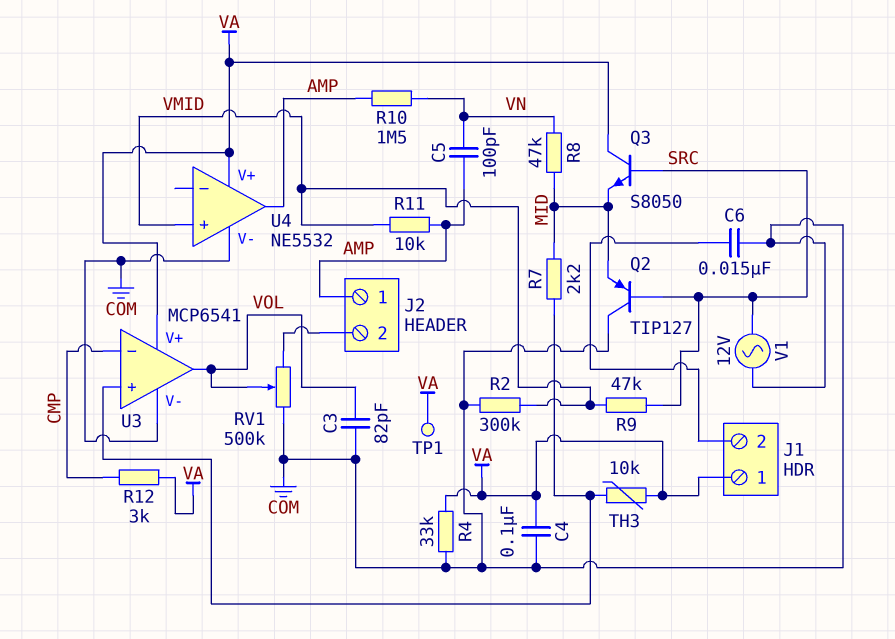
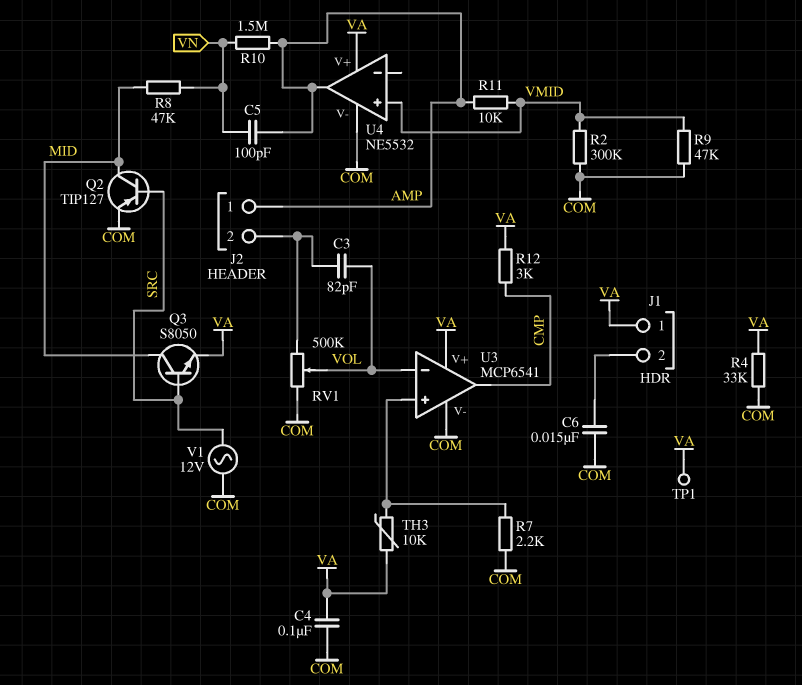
C3: 82pF (COM, VOL) -> 82pF (J2/2, VOL)
Q2: PNP TIP127 (B SRC, C COM, E MID) -> PNP TIP127 (B SRC, C MID, E COM)
Q3: NPN S8050 (B SRC, C VA, E MID) -> NPN S8050 (B SRC, C MID, E VA)
R7: 2.2k (MID, U3/in+) -> 2.2k (COM, U3/in+)
R9: 47k (SRC, VMID) -> 47k (COM, VMID)
U3 pin in-: CMP -> VOL
U3 pin out: VOL -> CMP

